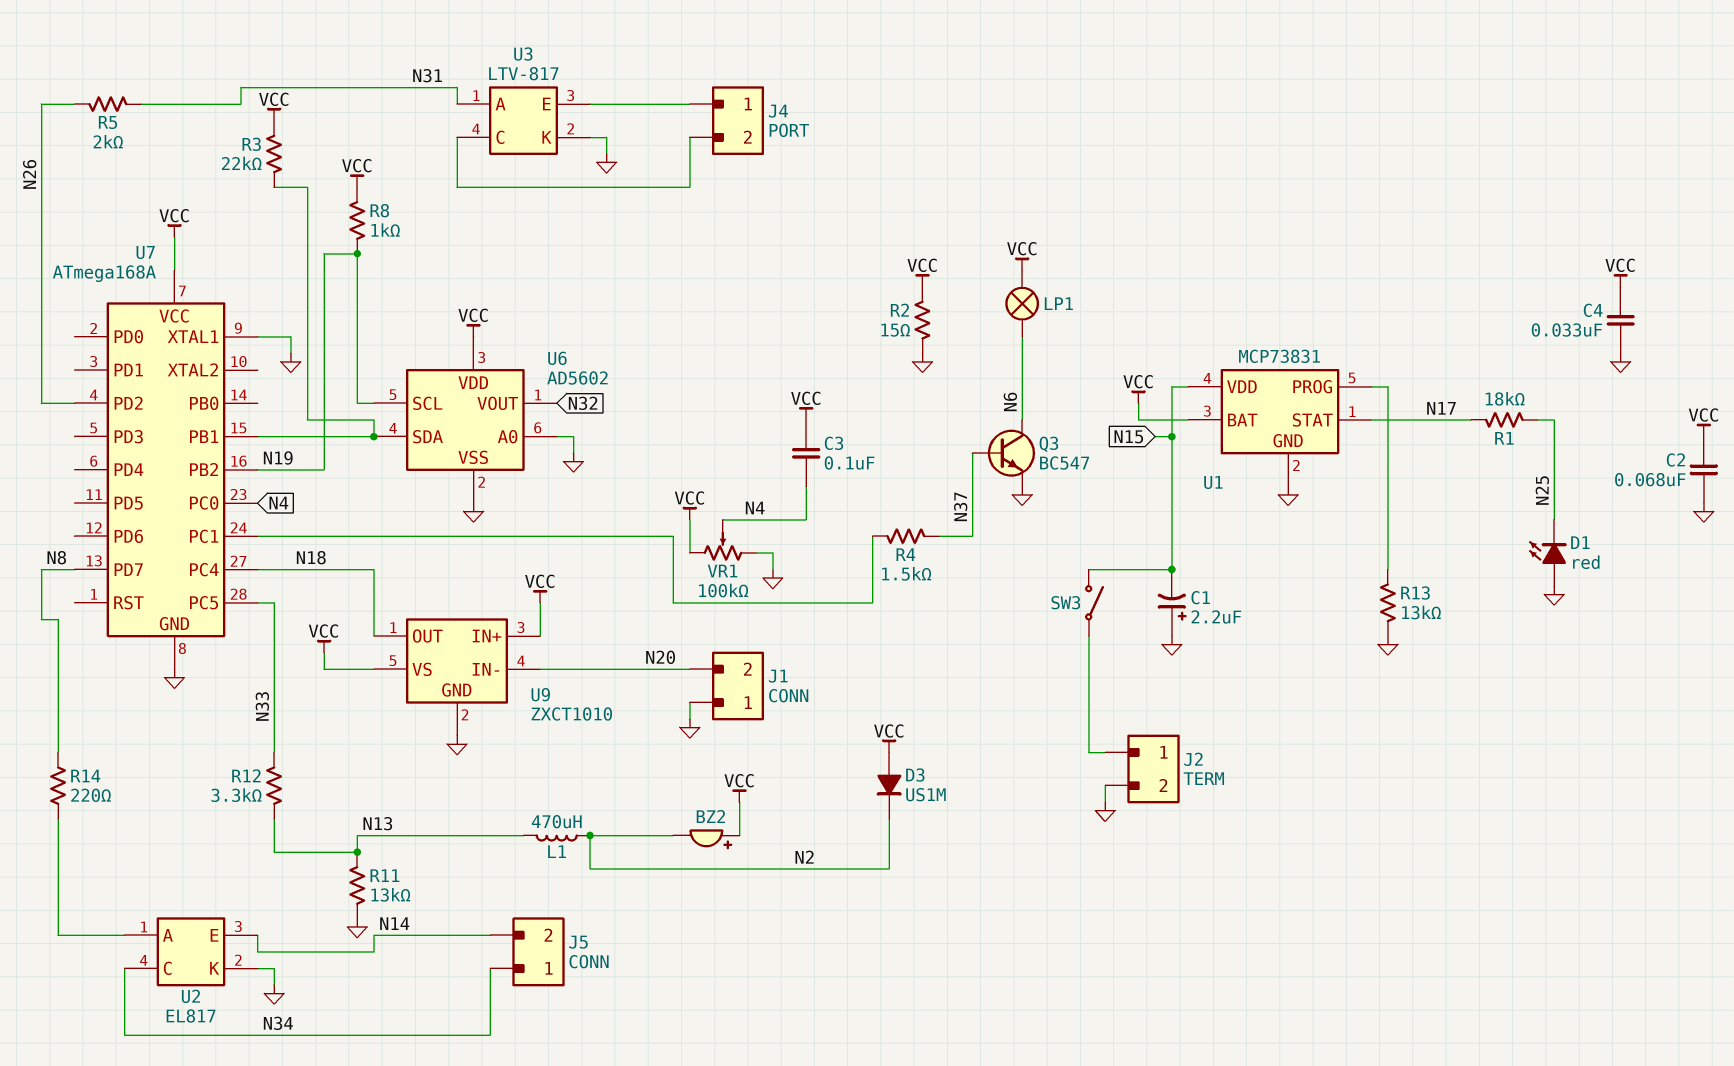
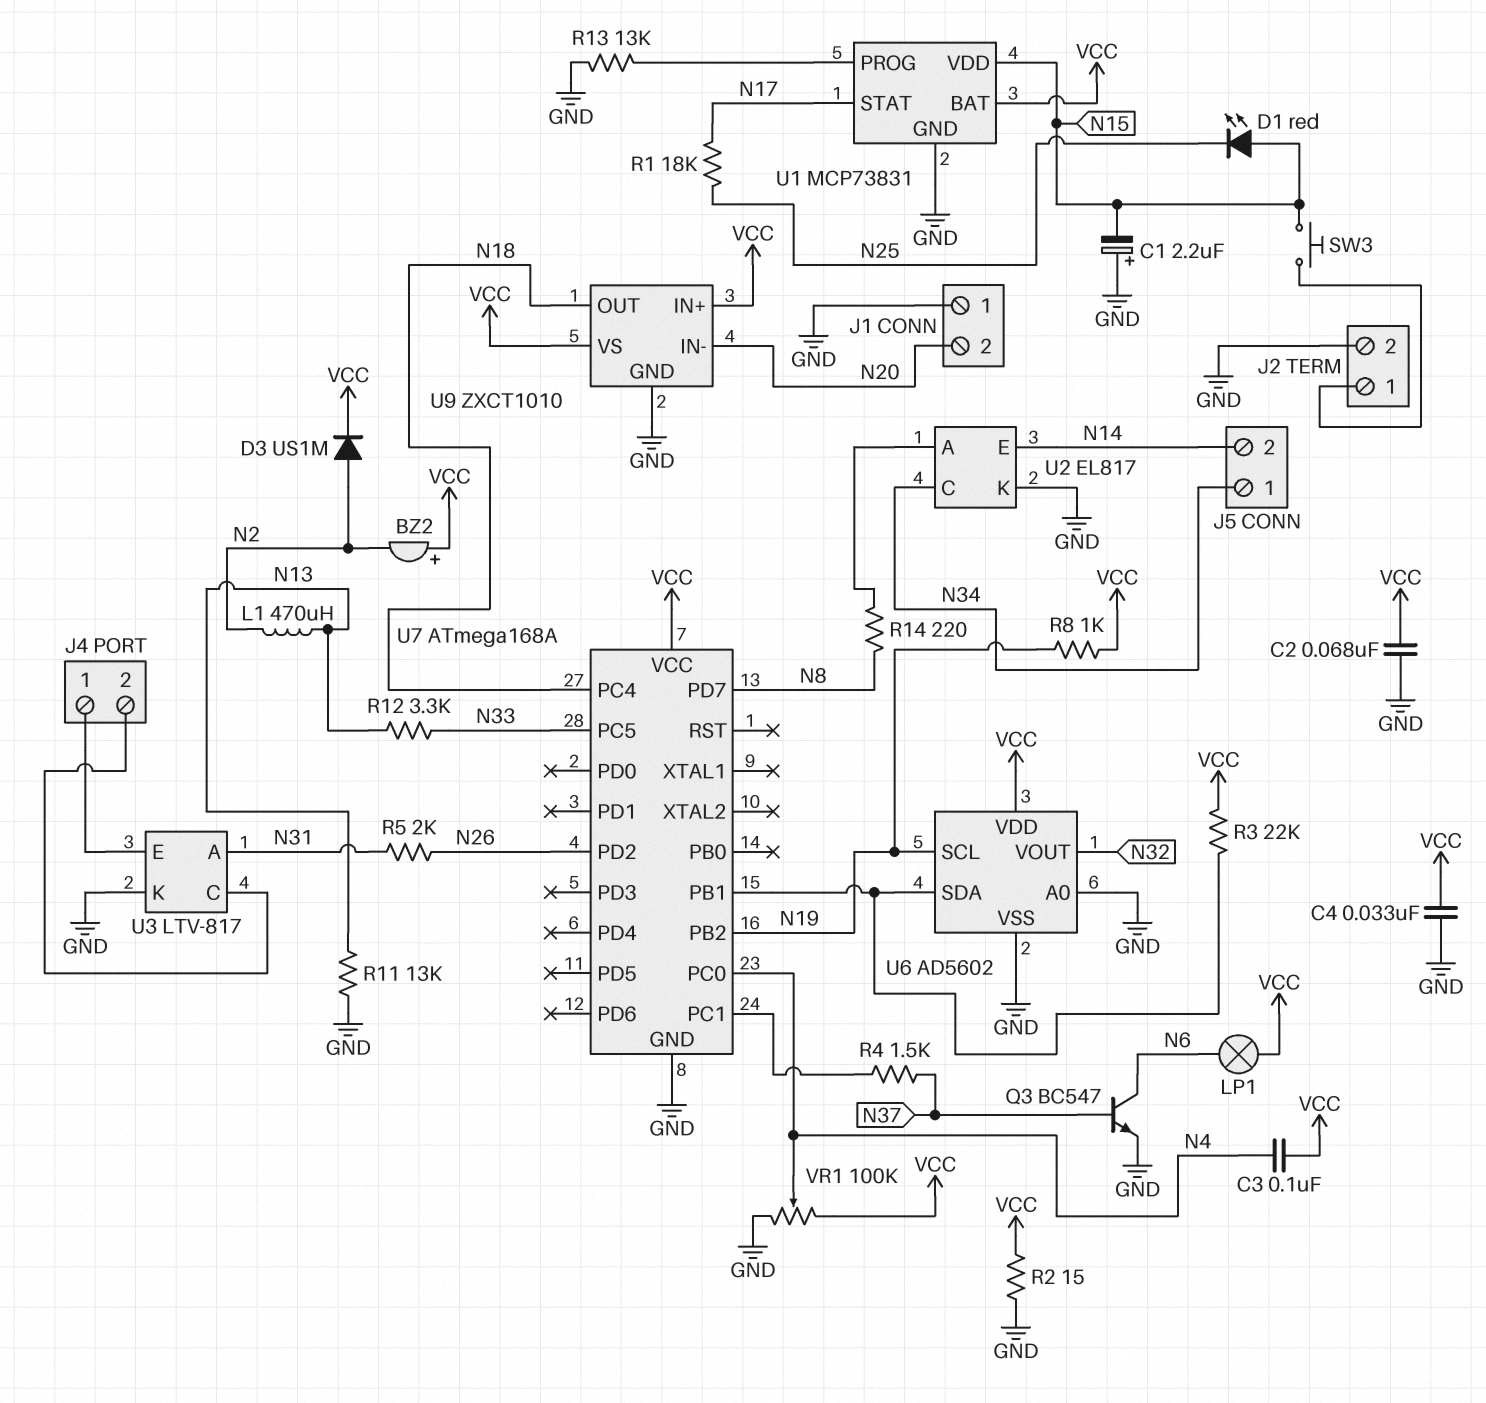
D1: LED red (A GND, K N25) -> LED red (A N15, K N25)
D3: diode US1M (A VCC, K N2) -> diode US1M (A N2, K VCC)
SW3: switch (J2/1, N15) -> button (J2/1, N15)
U7 pin XTAL1: GND -> none

